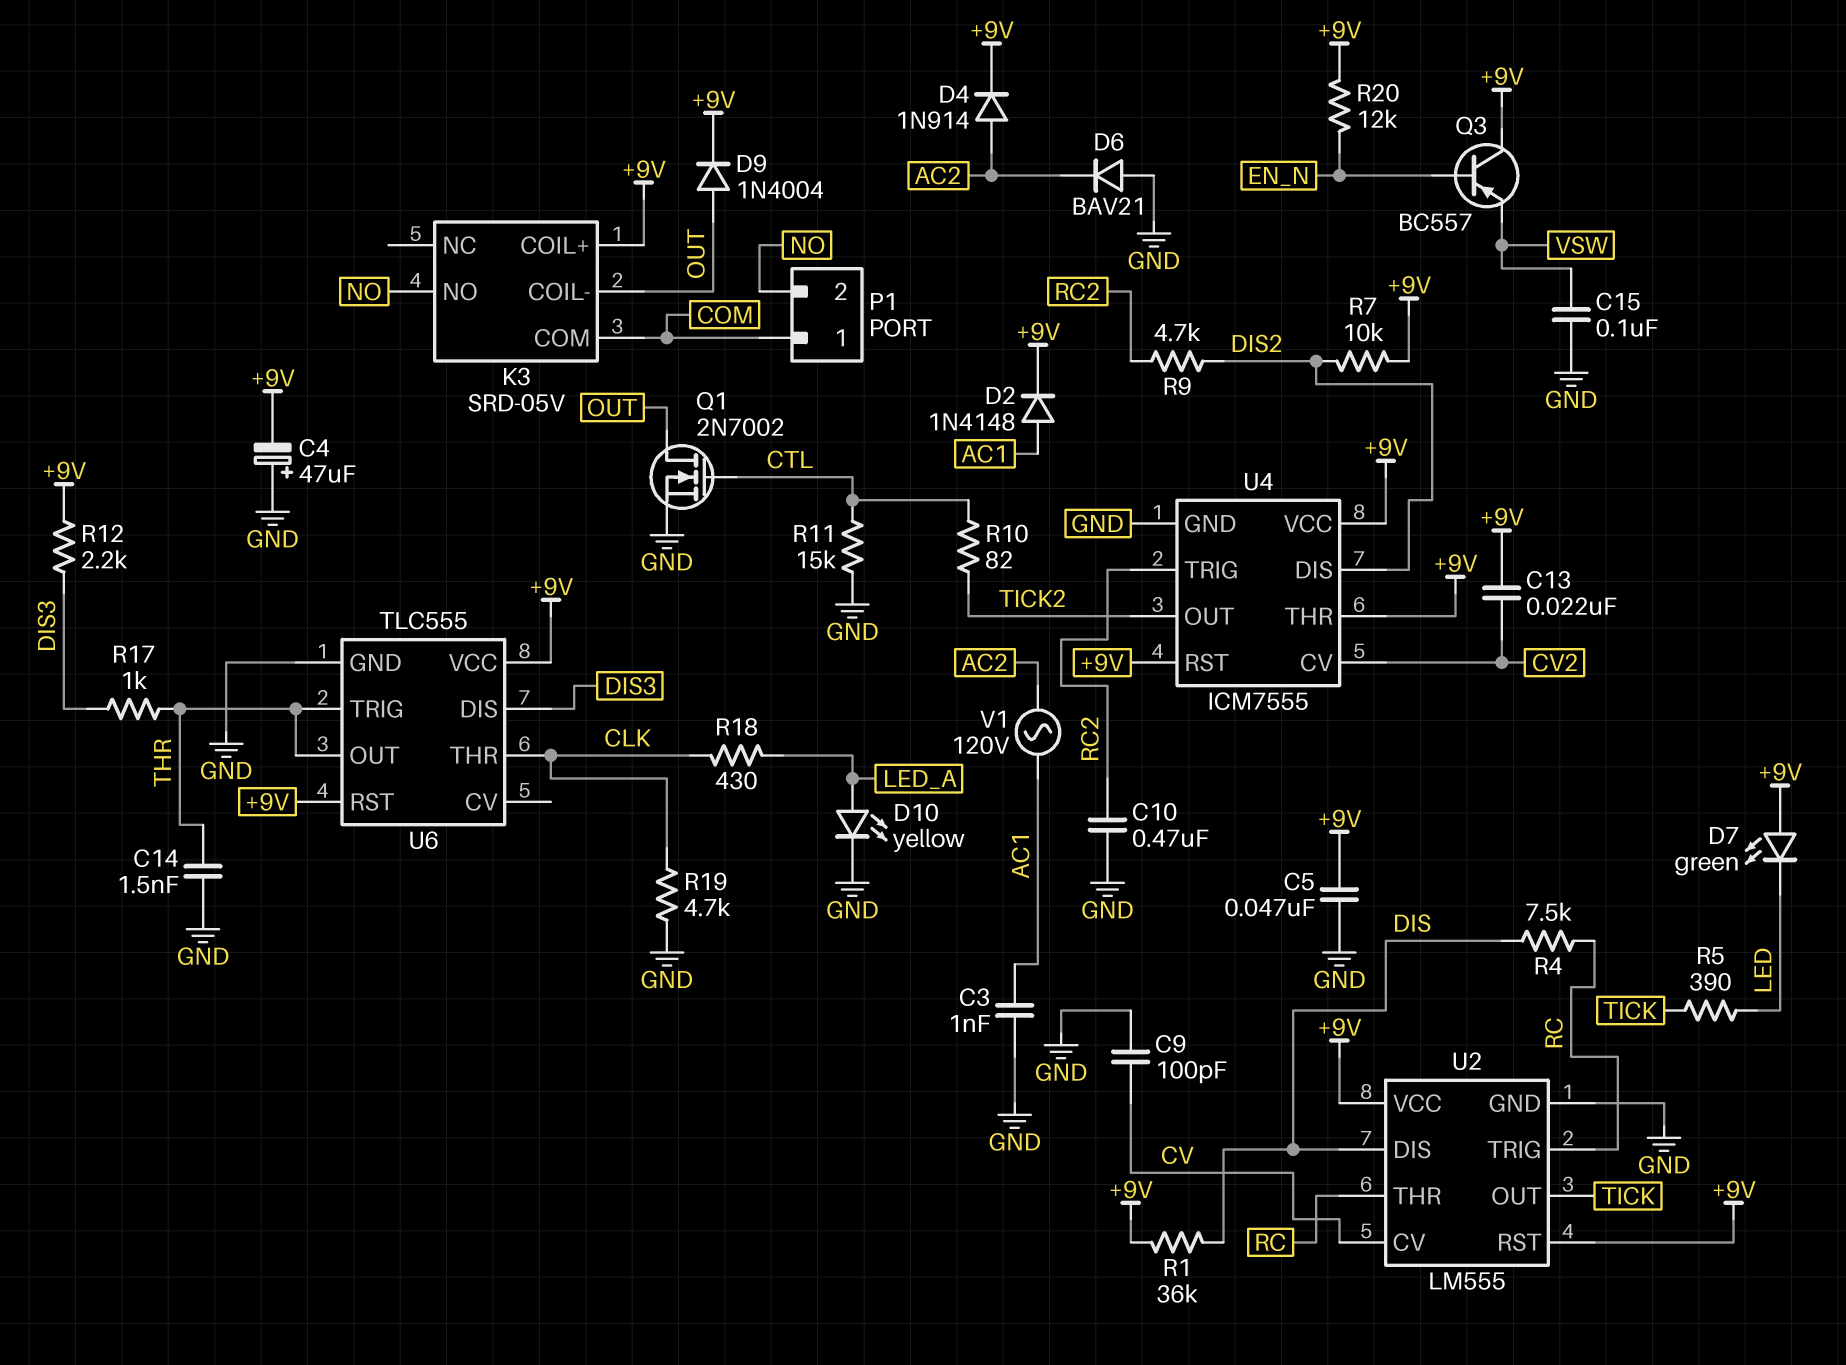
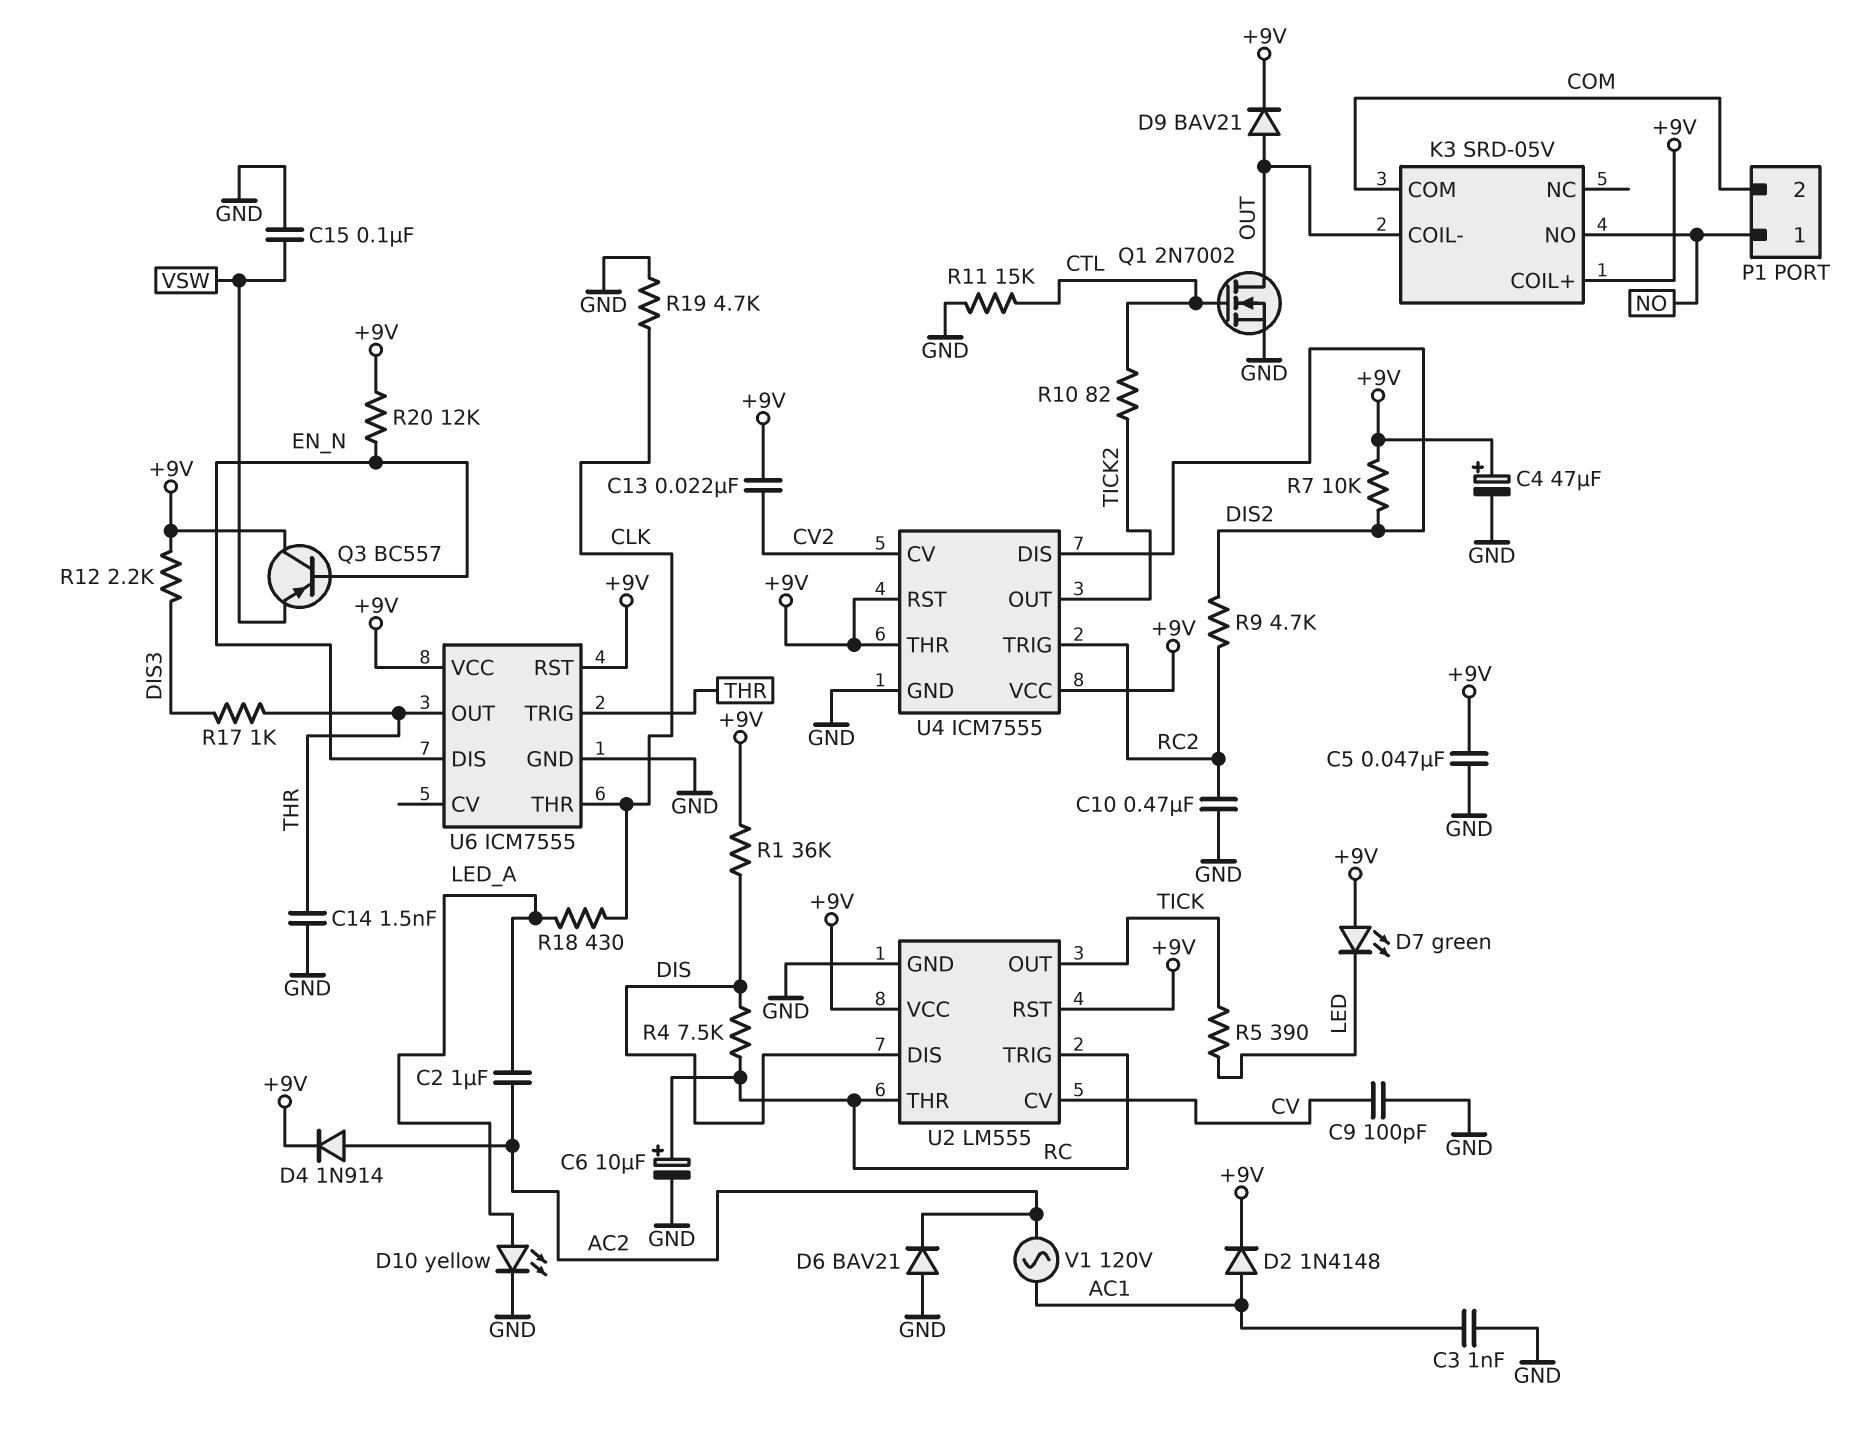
C2: none -> 1uF (AC2, LED_A)
C4: 47uF (plus GND, minus +9V) -> 47uF (plus +9V, minus GND)
C6: none -> 10uF (plus RC, minus GND)
D9: diode 1N4004 (A OUT, K +9V) -> diode BAV21 (A OUT, K +9V)
P1 pin 1: COM -> NO
P1 pin 2: NO -> COM
U6: TLC555 -> ICM7555
U6 pin DIS: DIS3 -> EN_N

